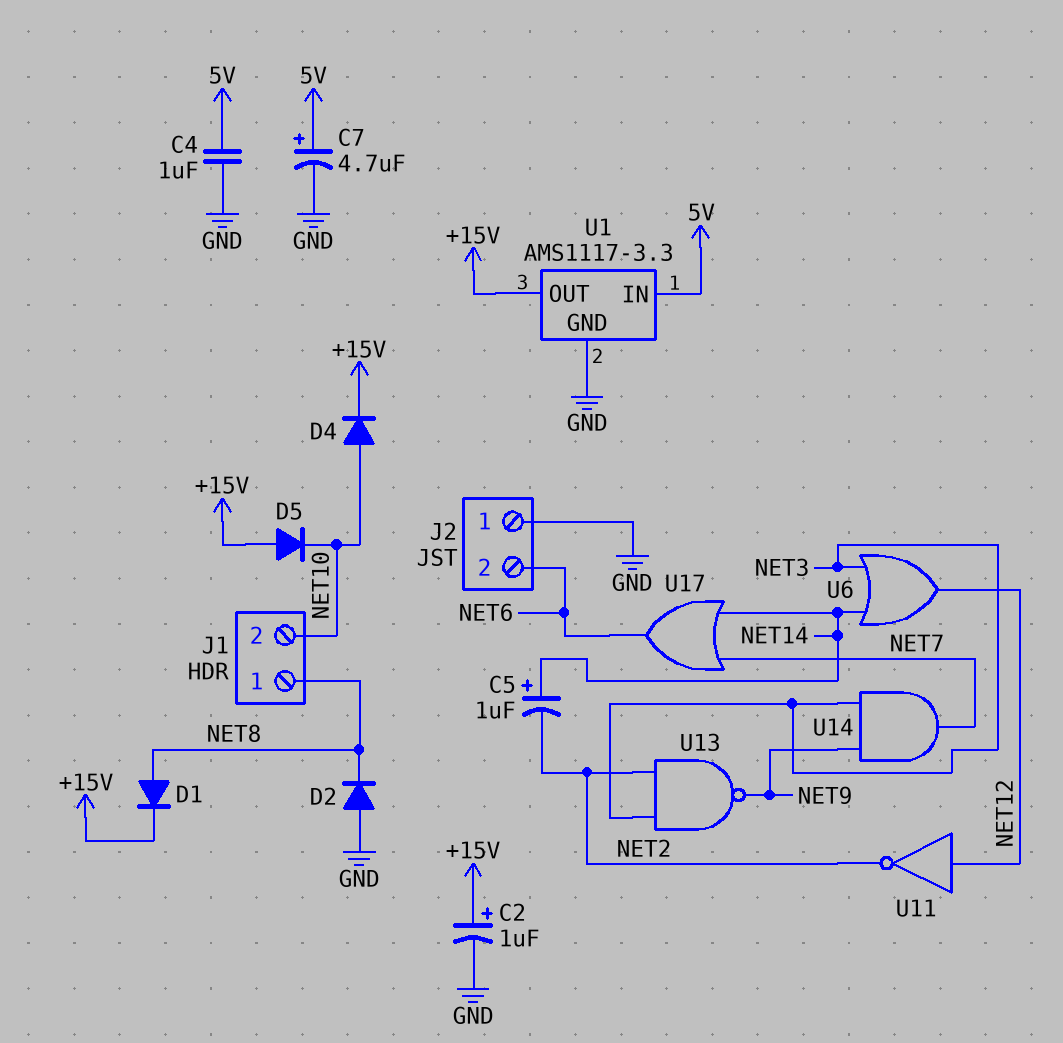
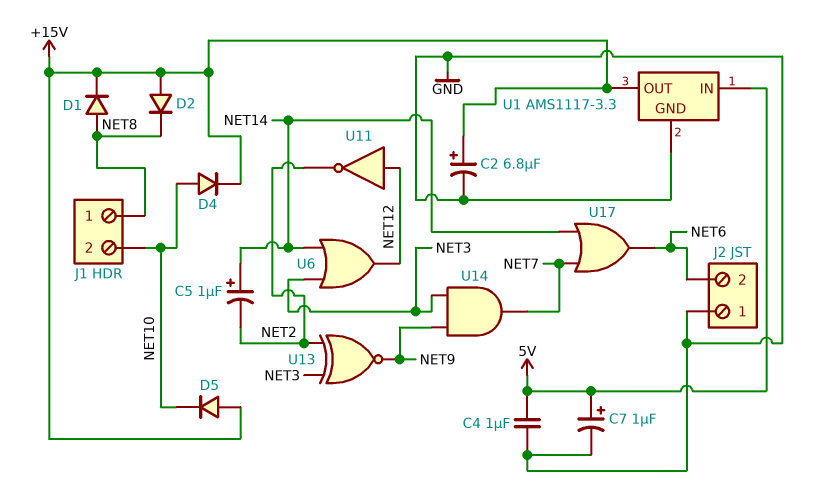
C2: 1uF (plus +15V, minus GND) -> 6.8uF (plus +15V, minus GND)
C7: 4.7uF (plus 5V, minus GND) -> 1uF (plus 5V, minus GND)
D2: diode (A GND, K NET8) -> diode (A +15V, K NET8)
U13: NAND (in NET2, in NET3, out NET9) -> XNOR (in NET2, in NET3, out NET9)

